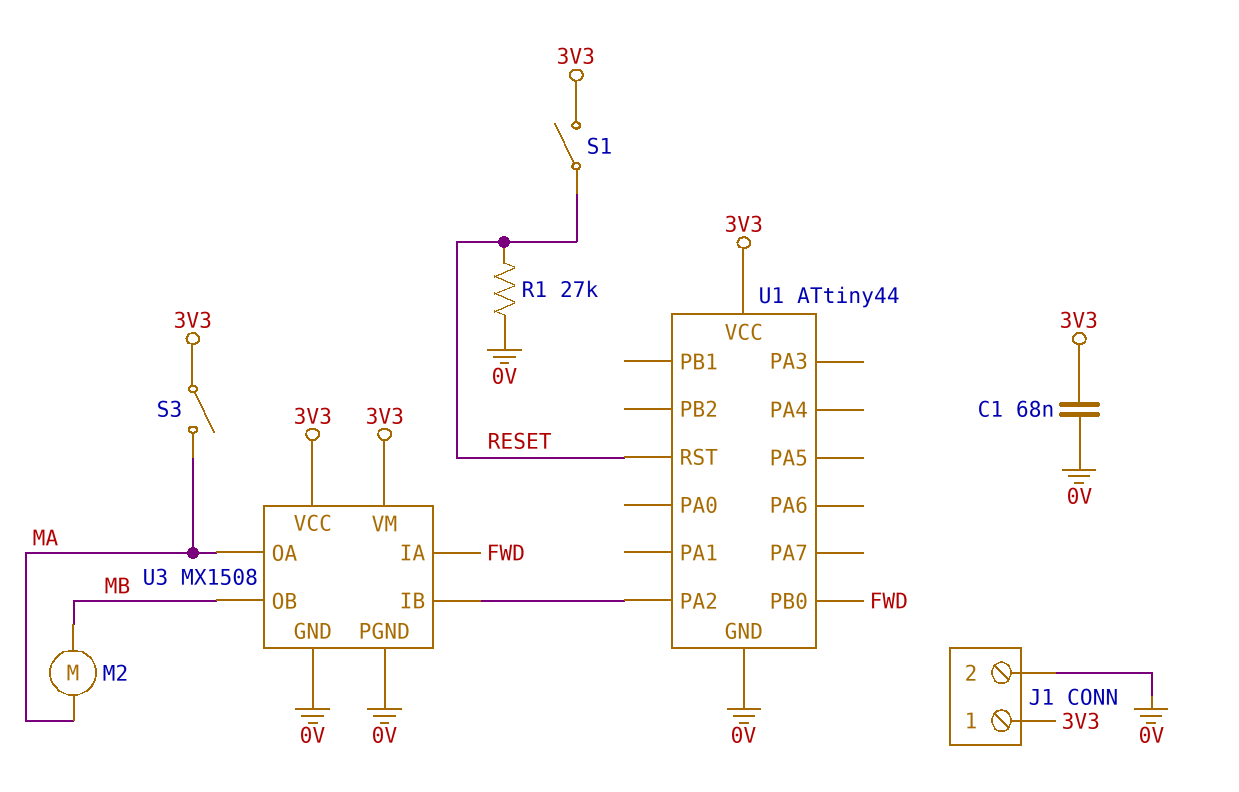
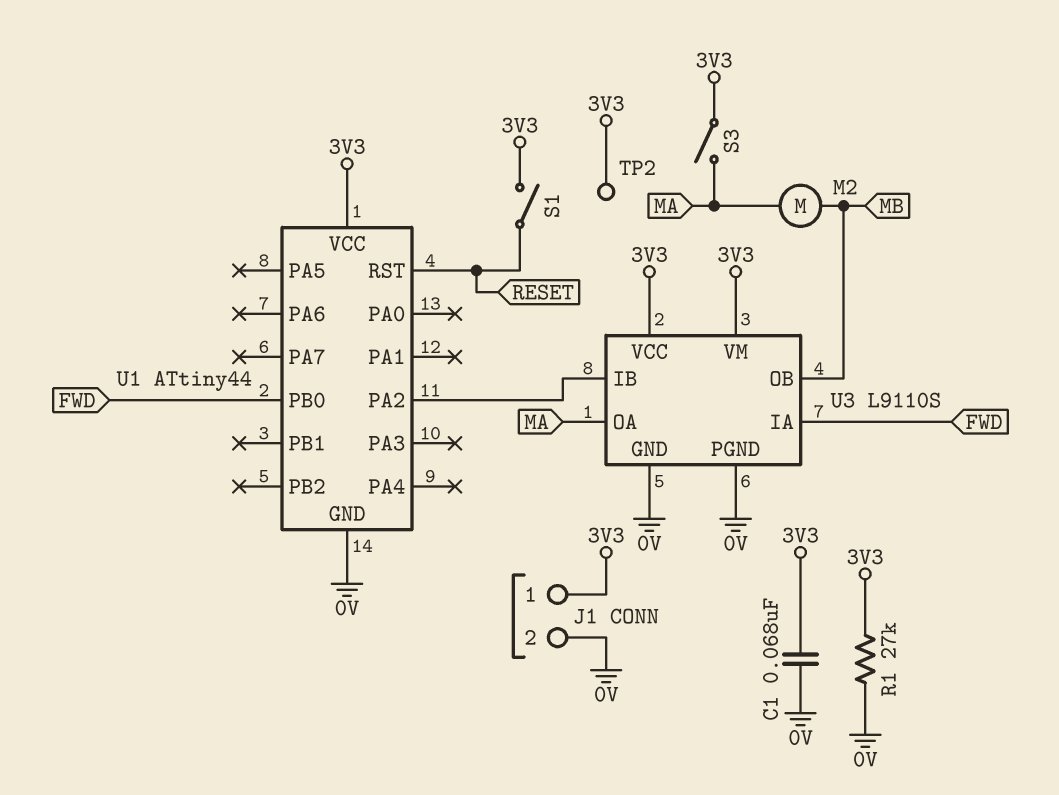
R1: 27k (0V, RESET) -> 27k (0V, 3V3)
TP2: none -> test point (3V3)
U3: MX1508 -> L9110S

